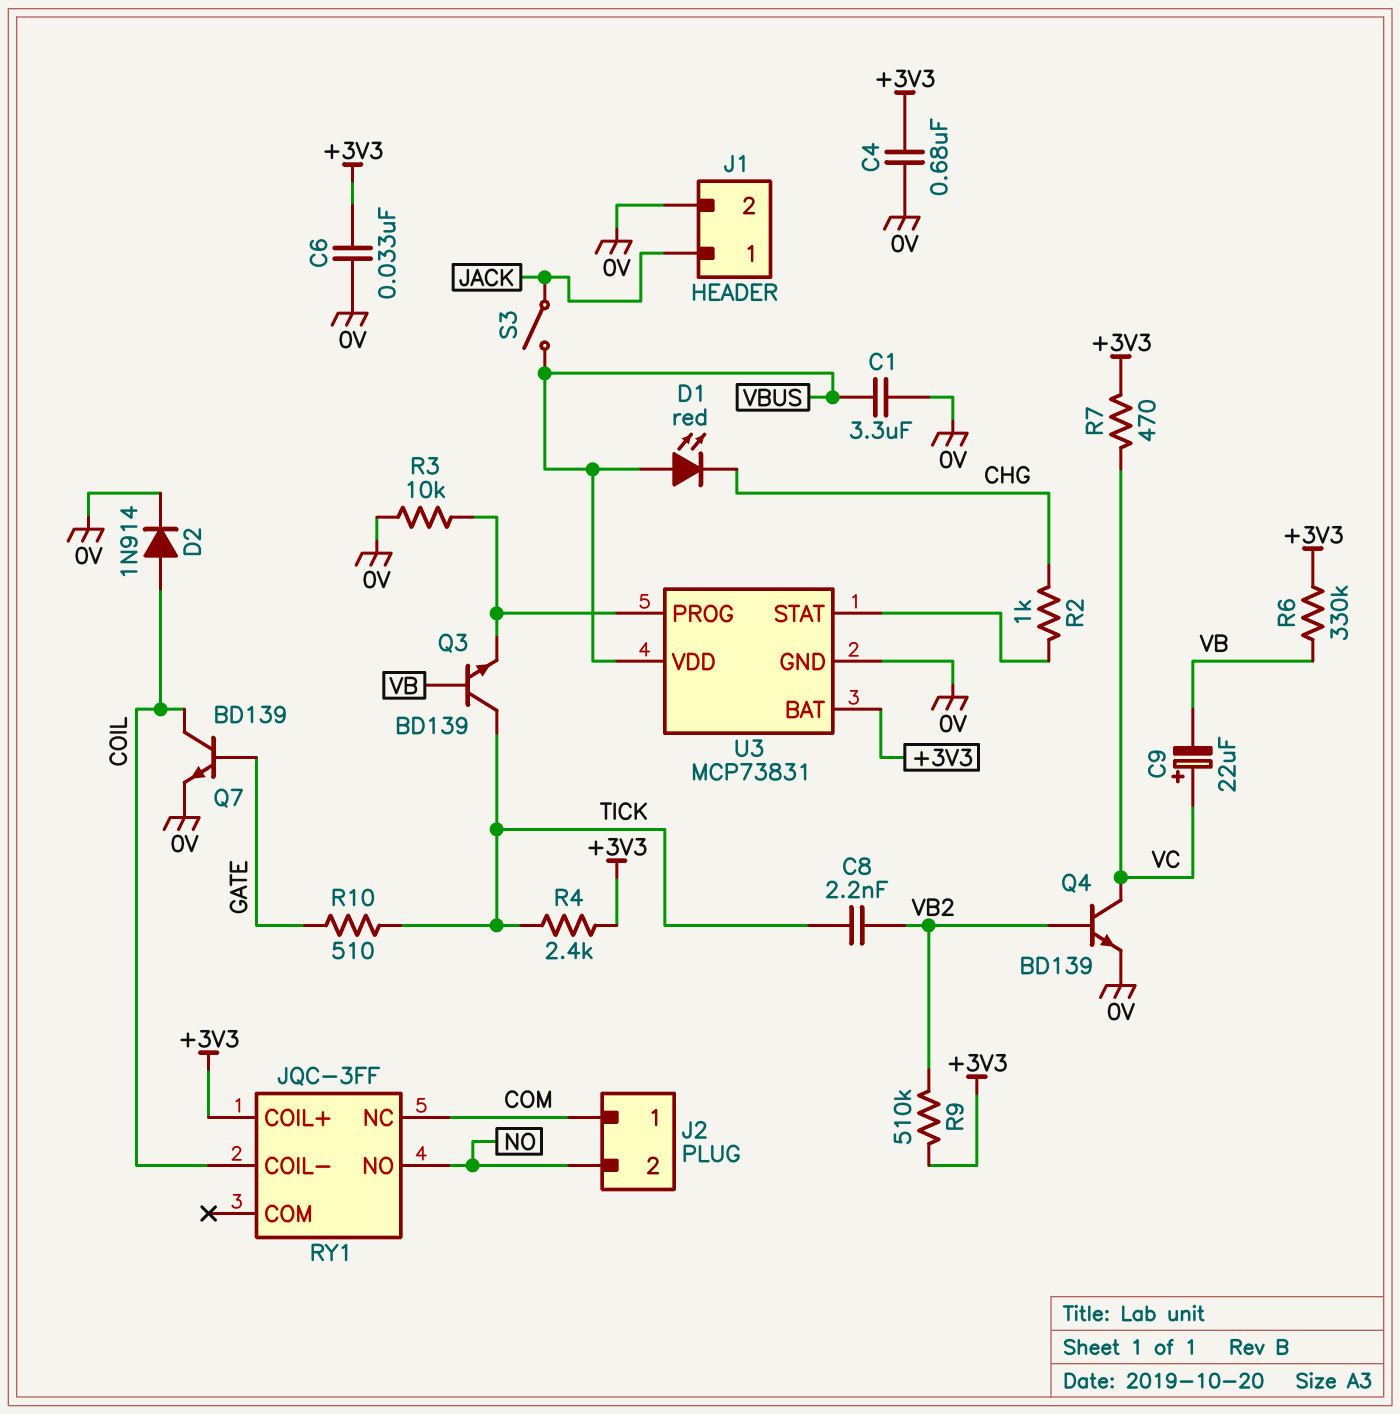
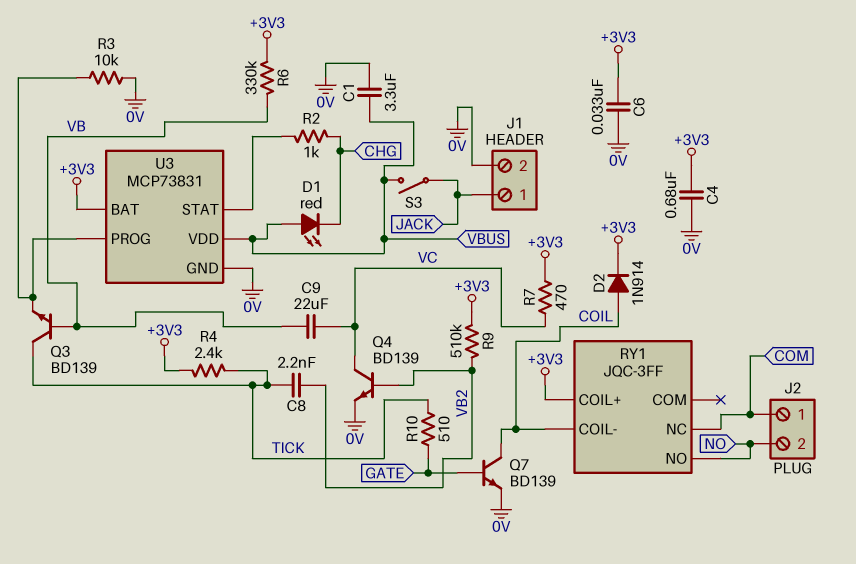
C9: 22uF (plus VC, minus VB) -> 22uF (VB, VC)
D2: diode 1N914 (A COIL, K 0V) -> diode 1N914 (A COIL, K +3V3)

